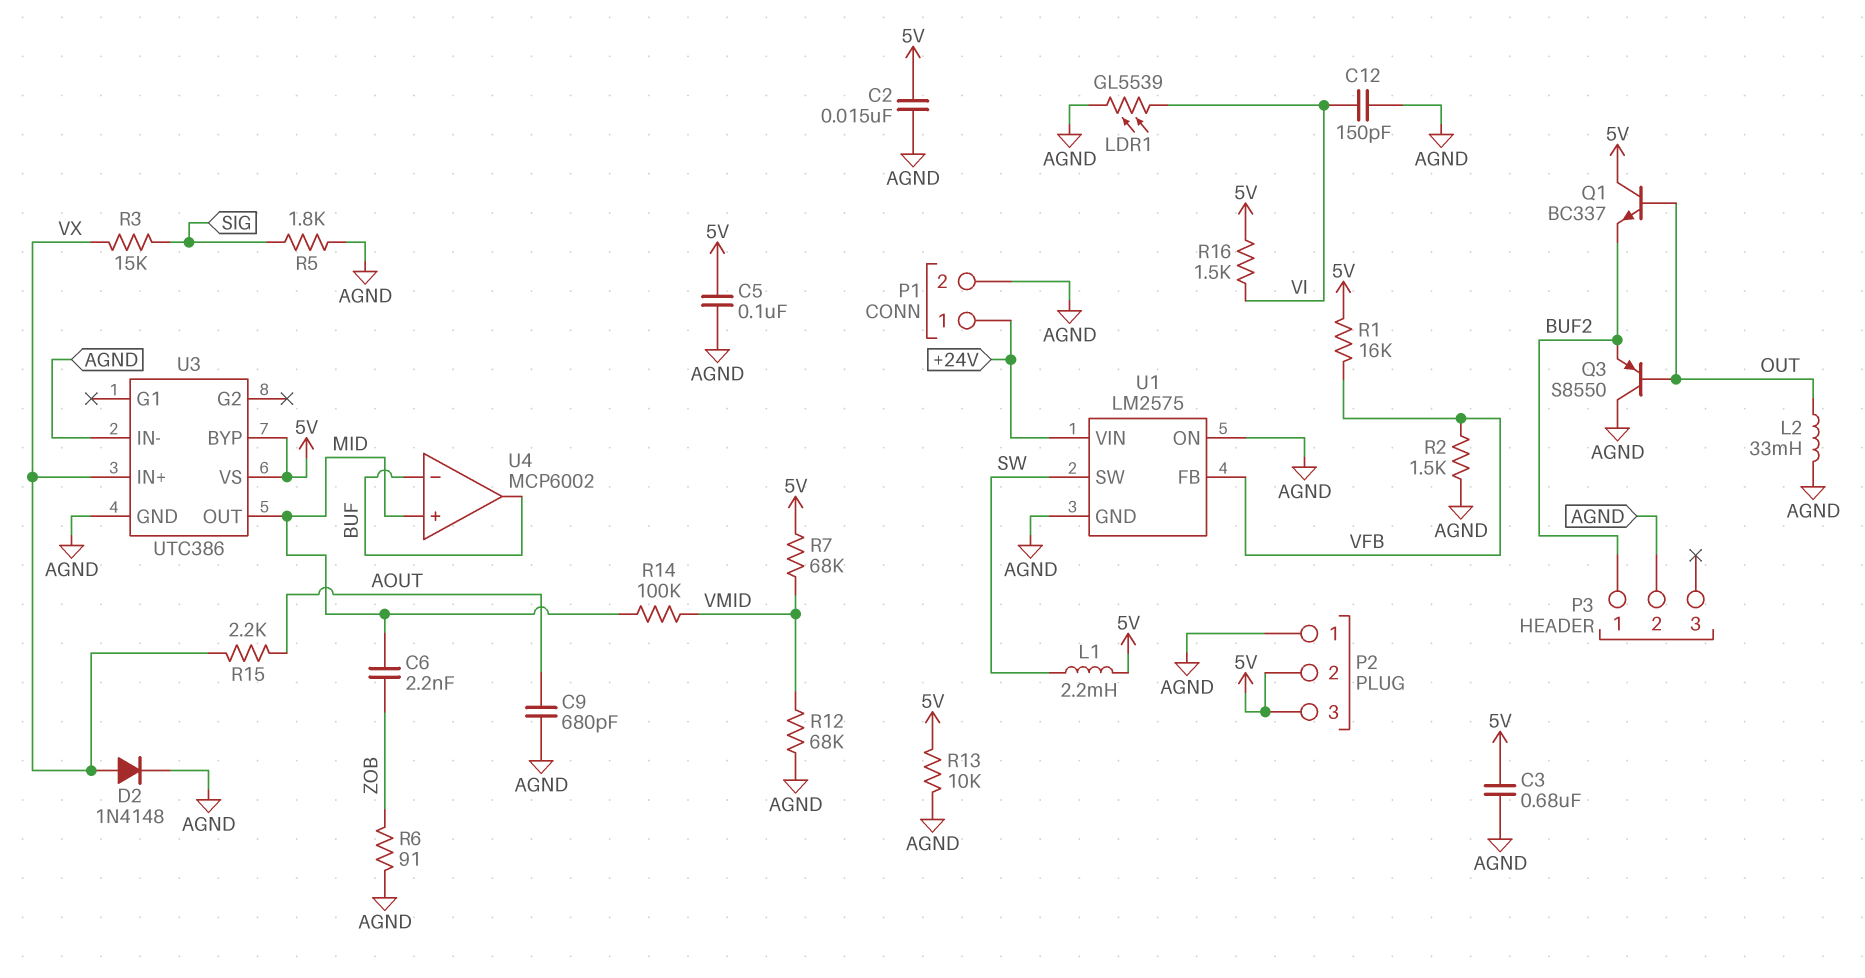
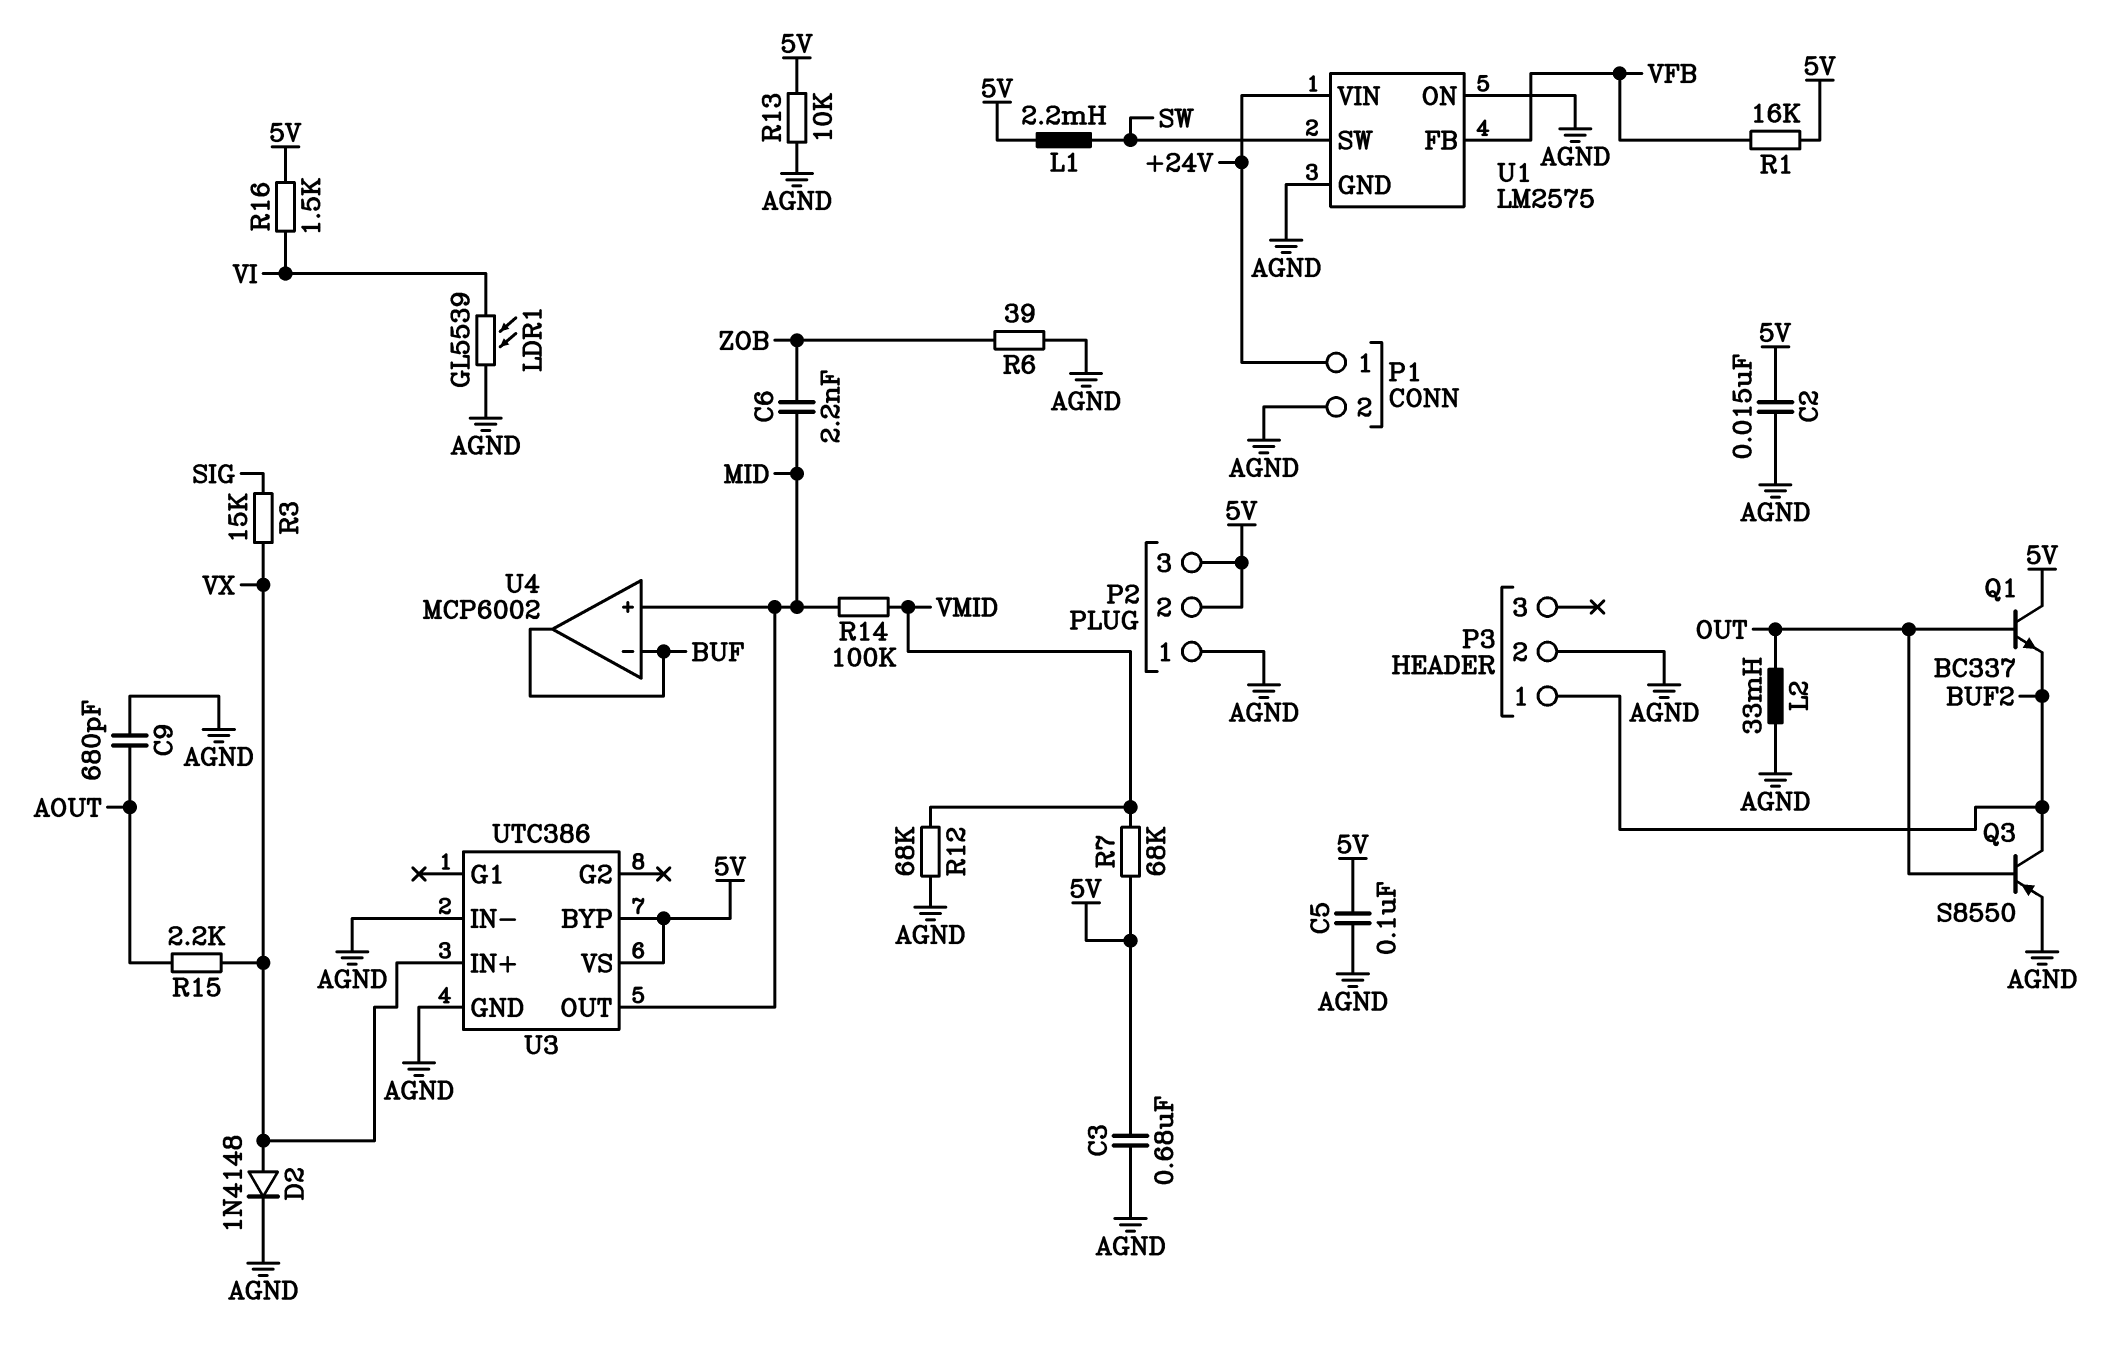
C12: 150pF (AGND, VI) -> none
Q3: PNP S8550 (B OUT, C AGND, E BUF2) -> PNP S8550 (B OUT, C BUF2, E AGND)
R2: 1.5k (AGND, VFB) -> none
R5: 1.8k (AGND, SIG) -> none
R6: 91 (AGND, ZOB) -> 39 (AGND, ZOB)

